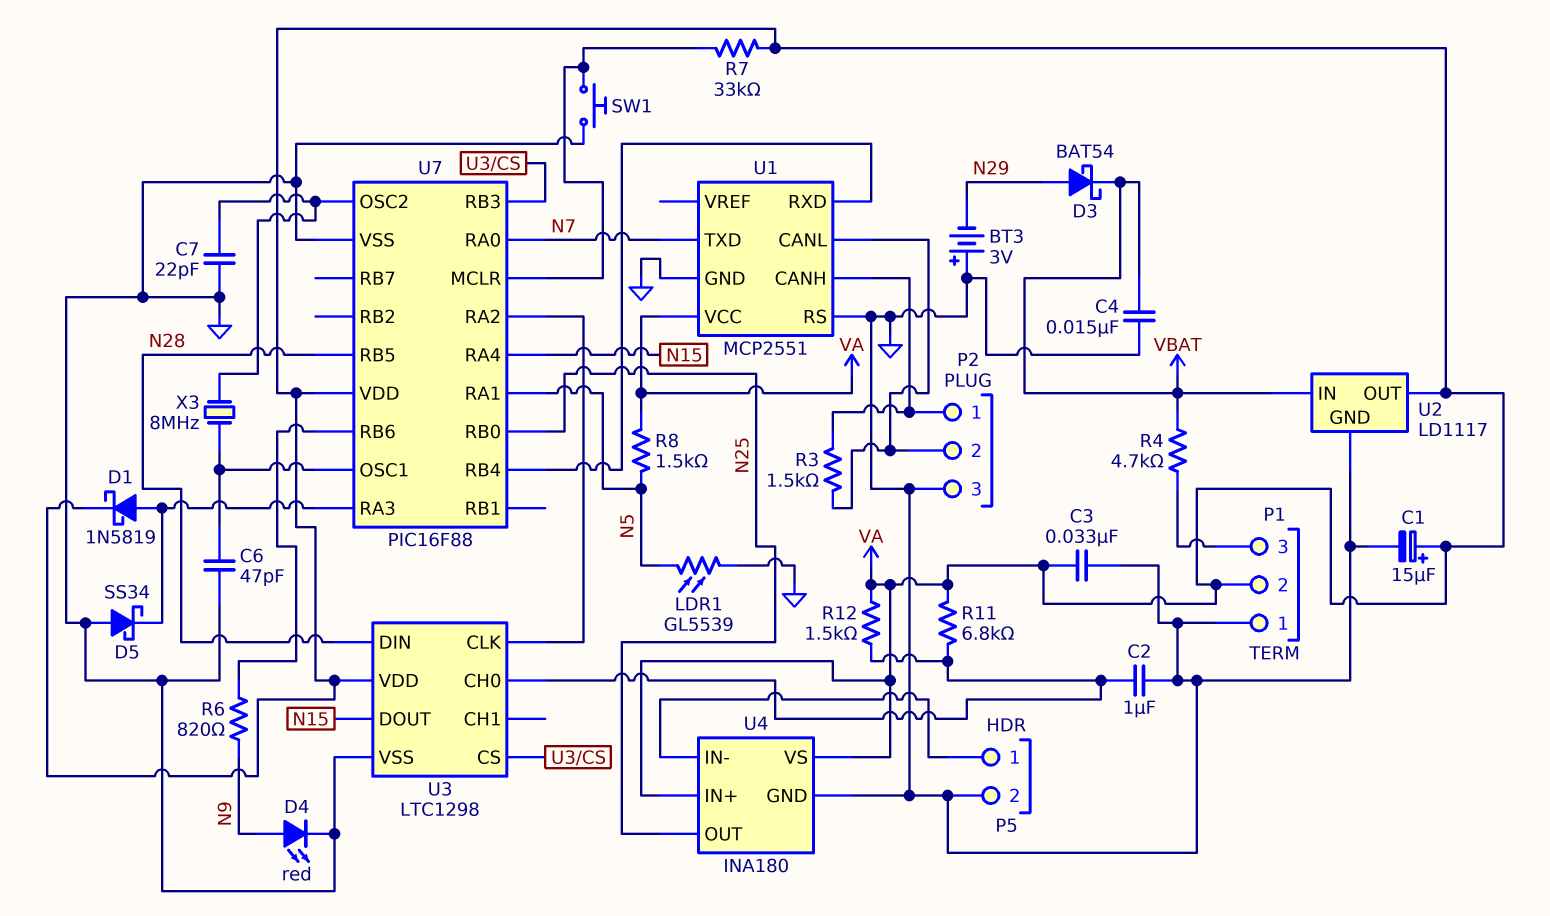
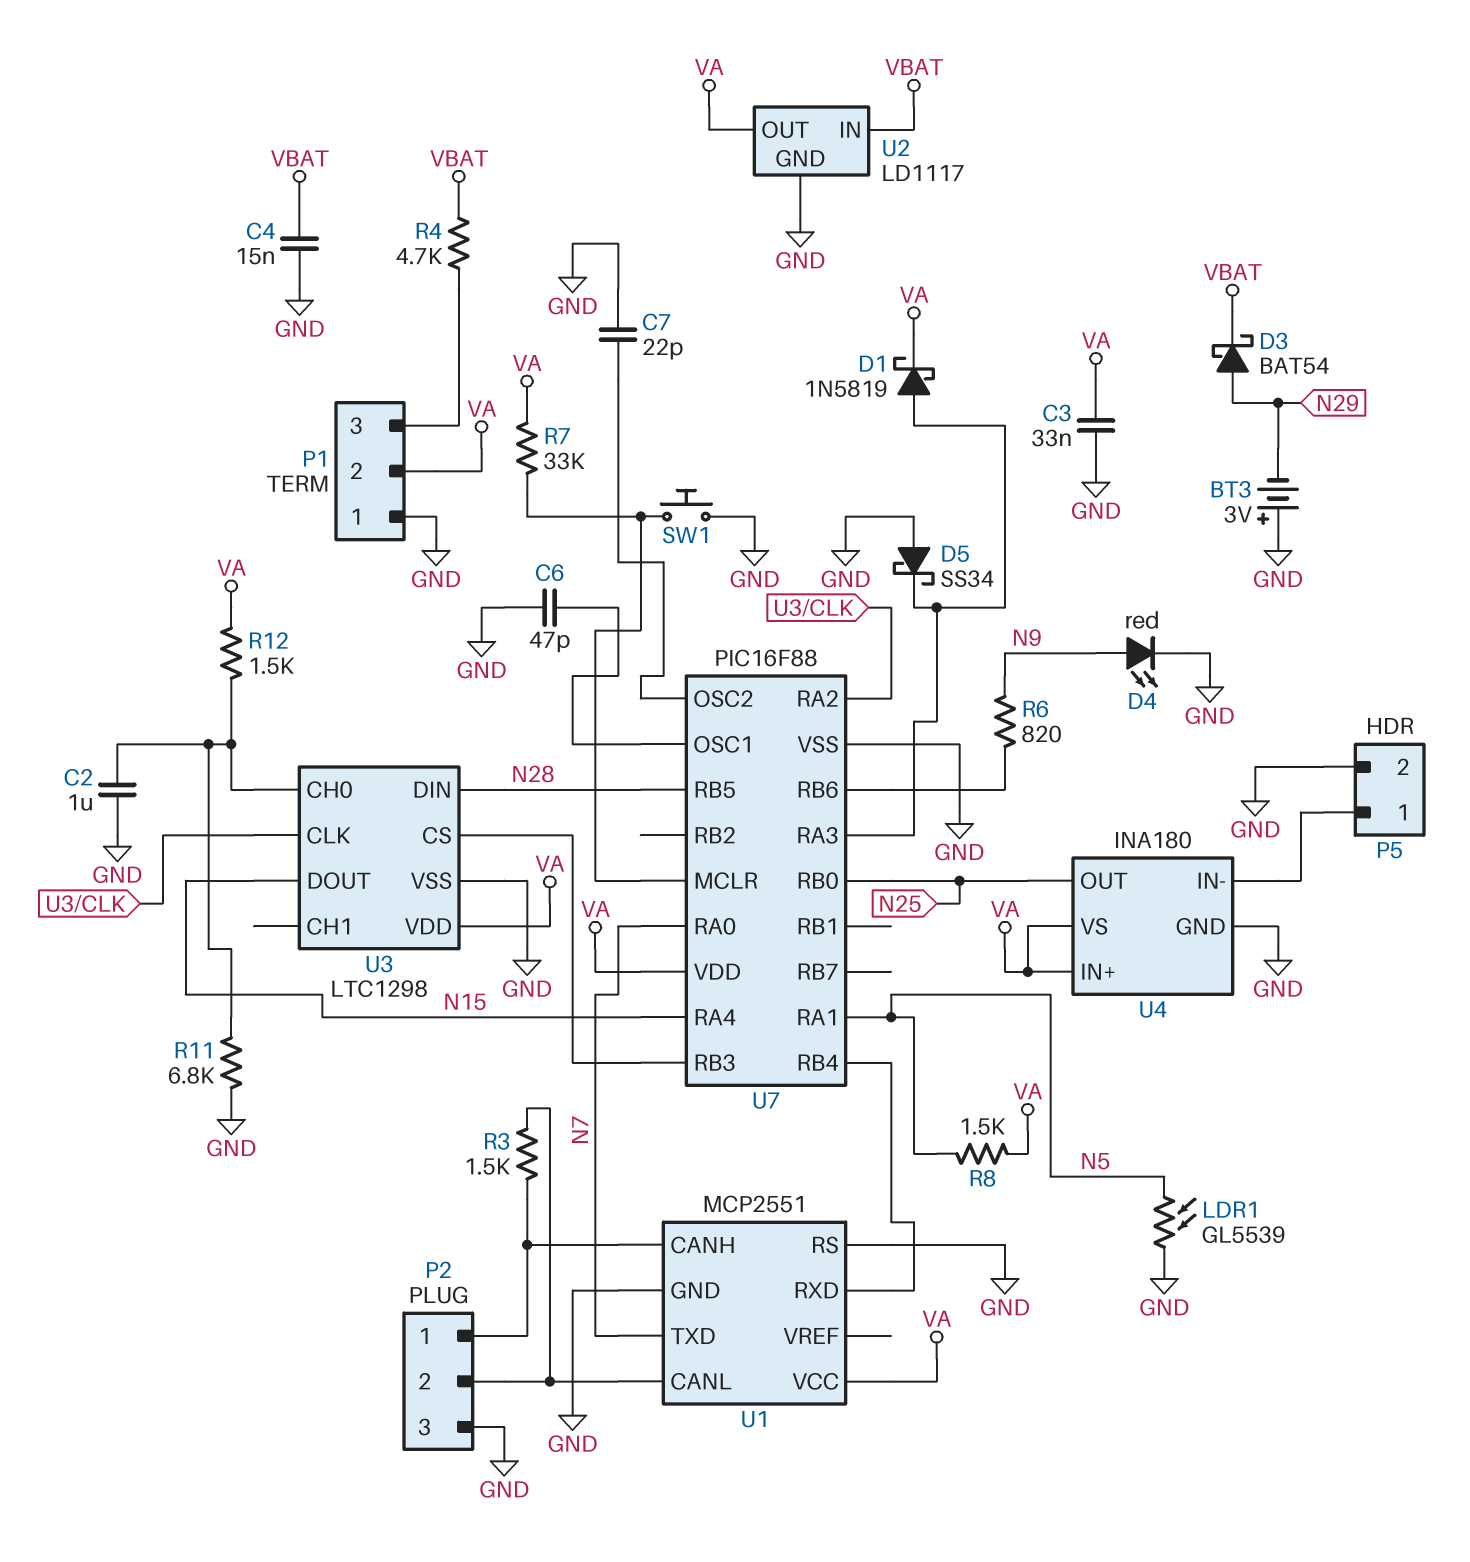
C1: 15uF (plus VA, minus GND) -> none
R11: 6.8k (U3/CH0, VA) -> 6.8k (GND, U3/CH0)
X3: 8MHz (U7/OSC1, U7/OSC2) -> none

